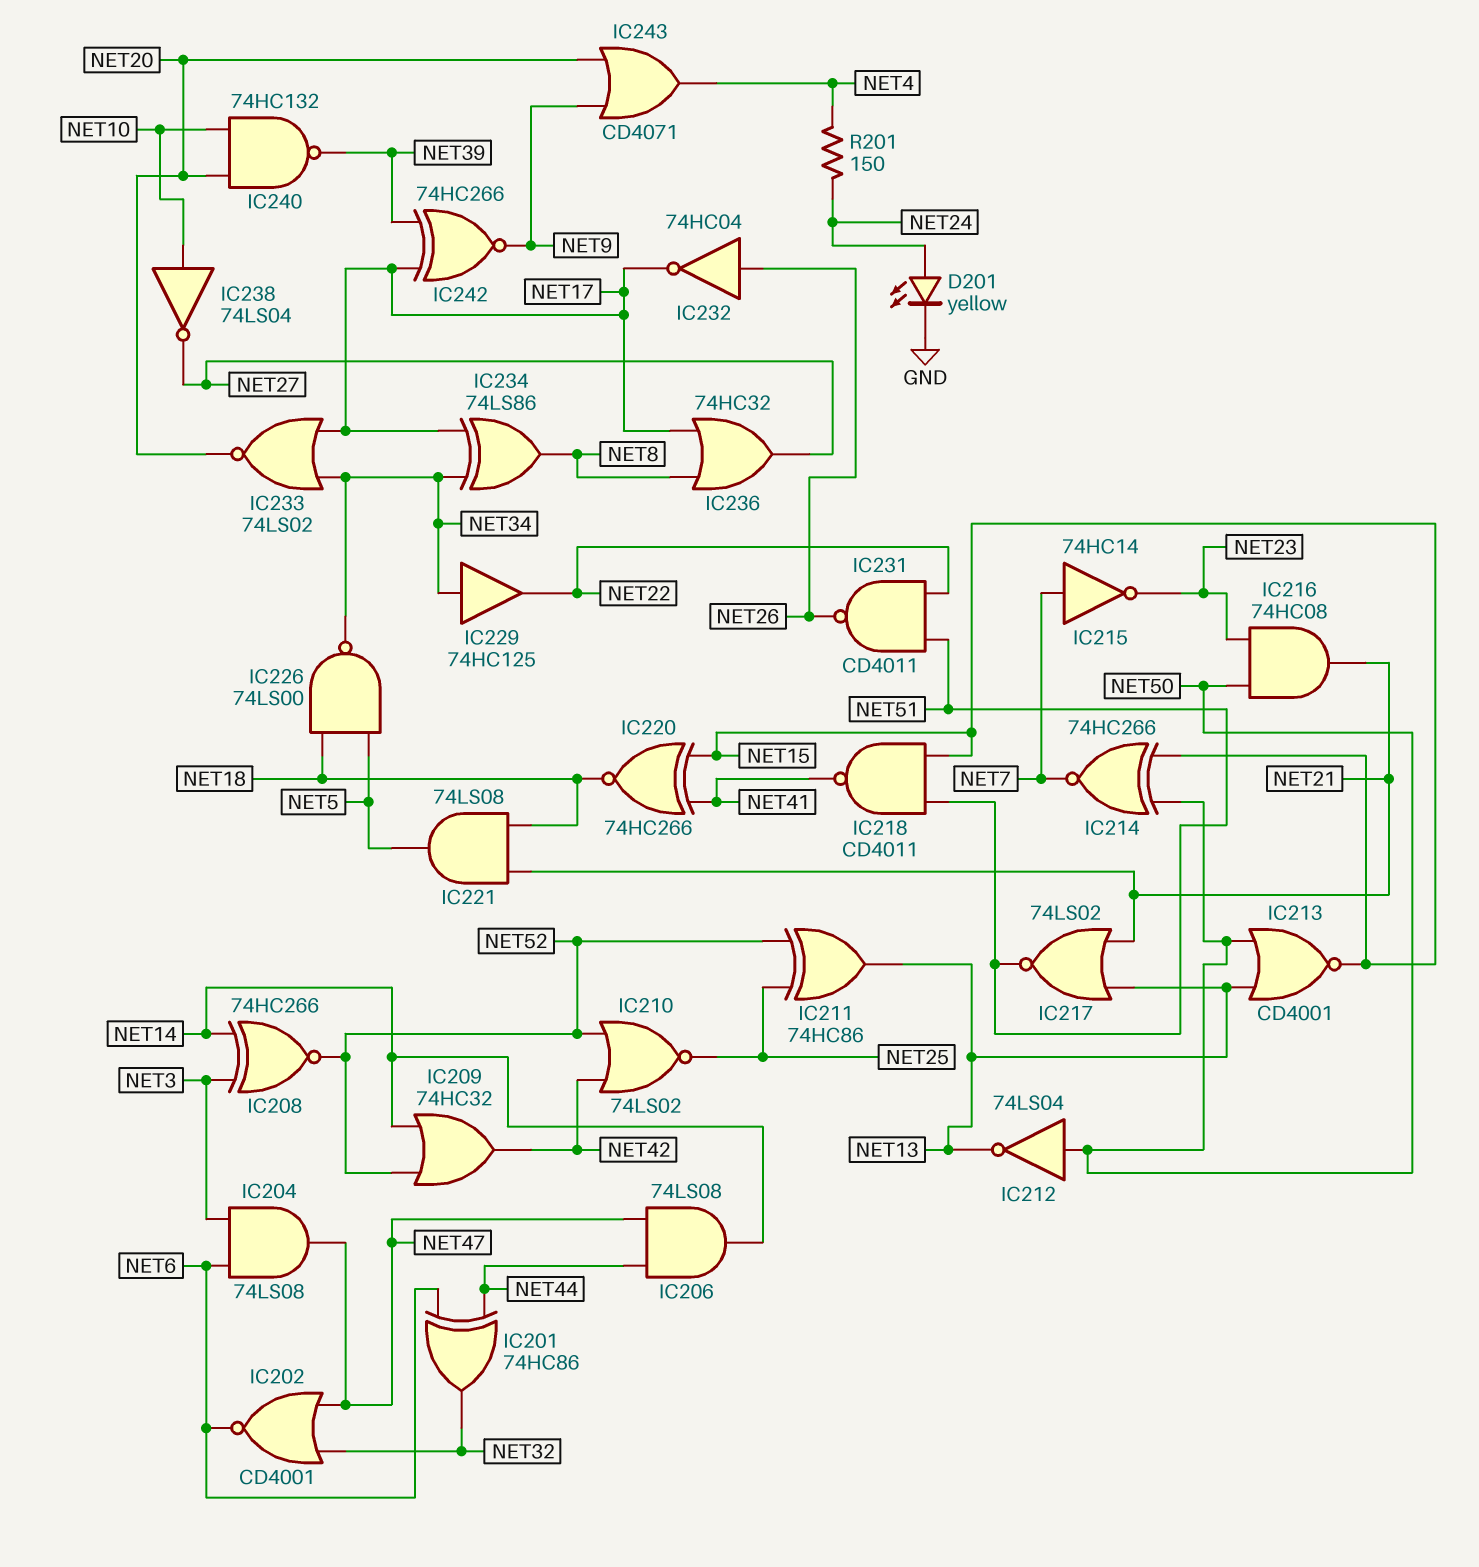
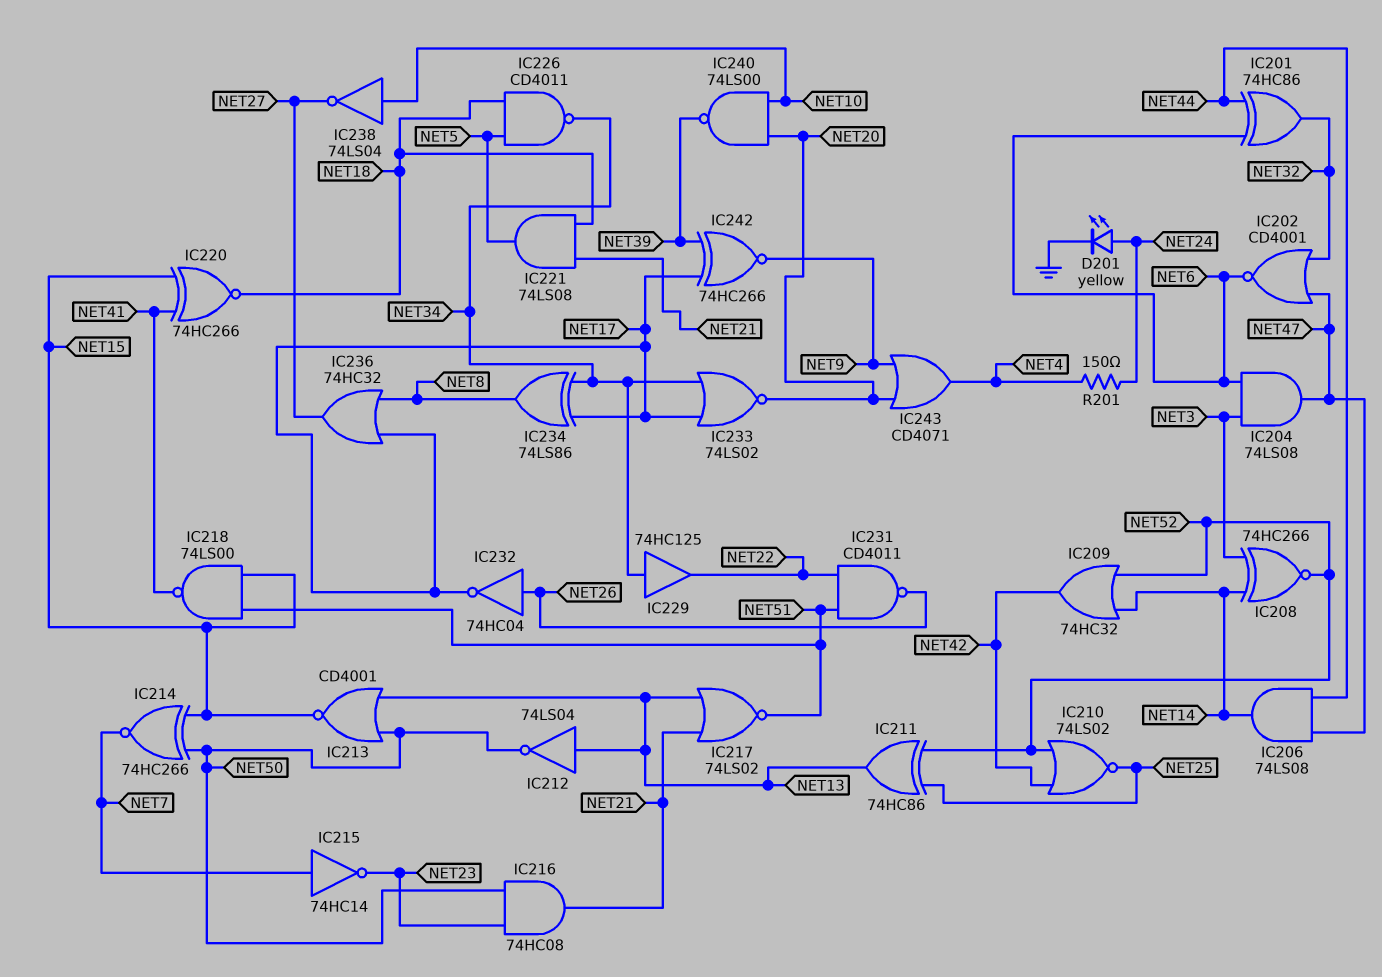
IC212: NOT 74LS04 (in NET50, out NET13) -> NOT 74LS04 (in NET13, out NET50)
IC218: NAND CD4011 (in NET15, in NET51, out NET41) -> NAND 74LS00 (in NET15, in NET51, out NET41)
IC226: NAND 74LS00 (in NET5, in NET18, out NET34) -> NAND CD4011 (in NET5, in NET18, out NET34)
IC240: NAND 74HC132 (in NET10, in NET20, out NET39) -> NAND 74LS00 (in NET10, in NET20, out NET39)

